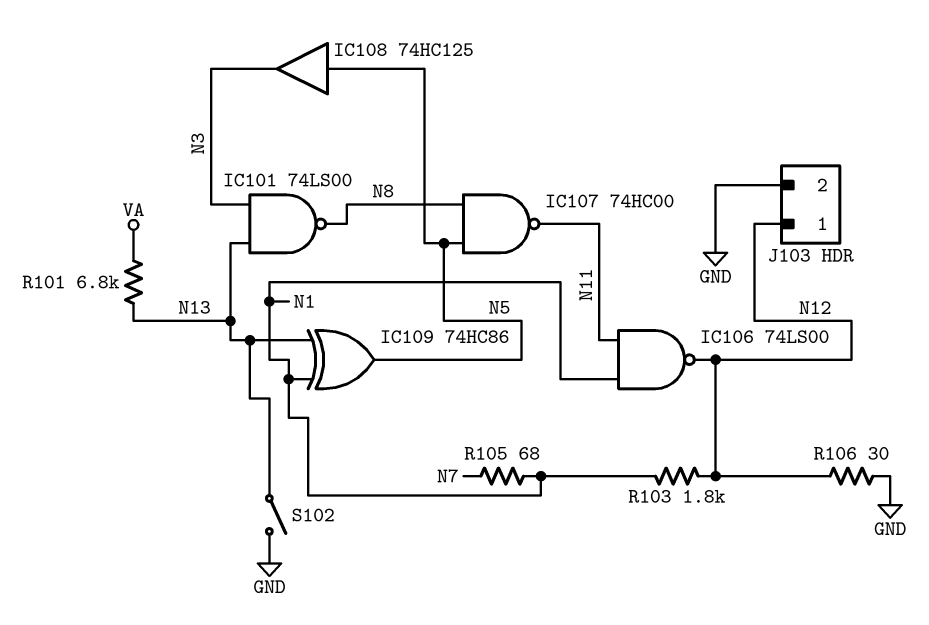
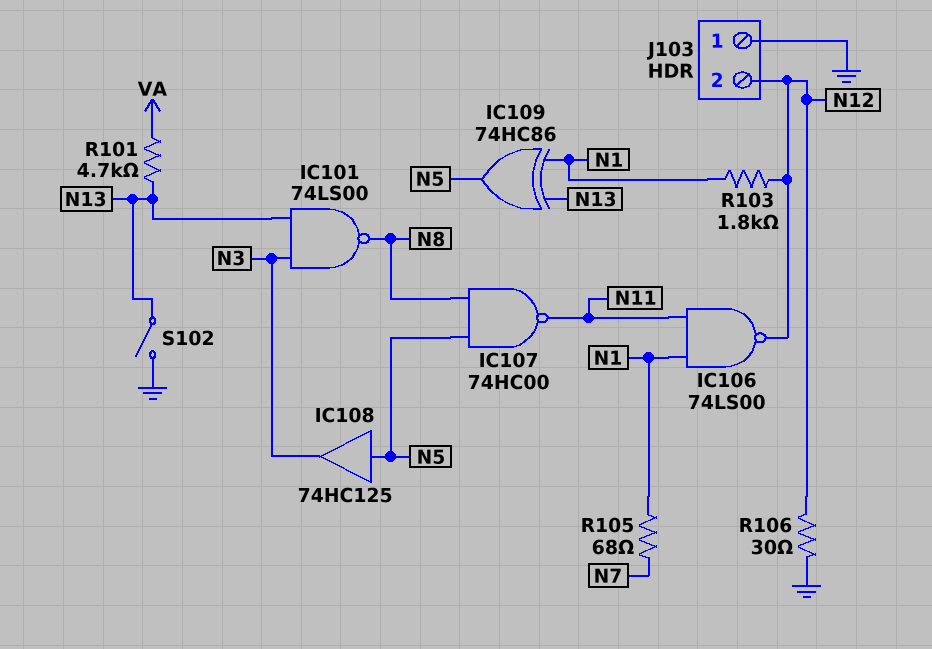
J103 pin 1: N12 -> GND
J103 pin 2: GND -> N12
R101: 6.8k (N13, VA) -> 4.7k (N13, VA)

